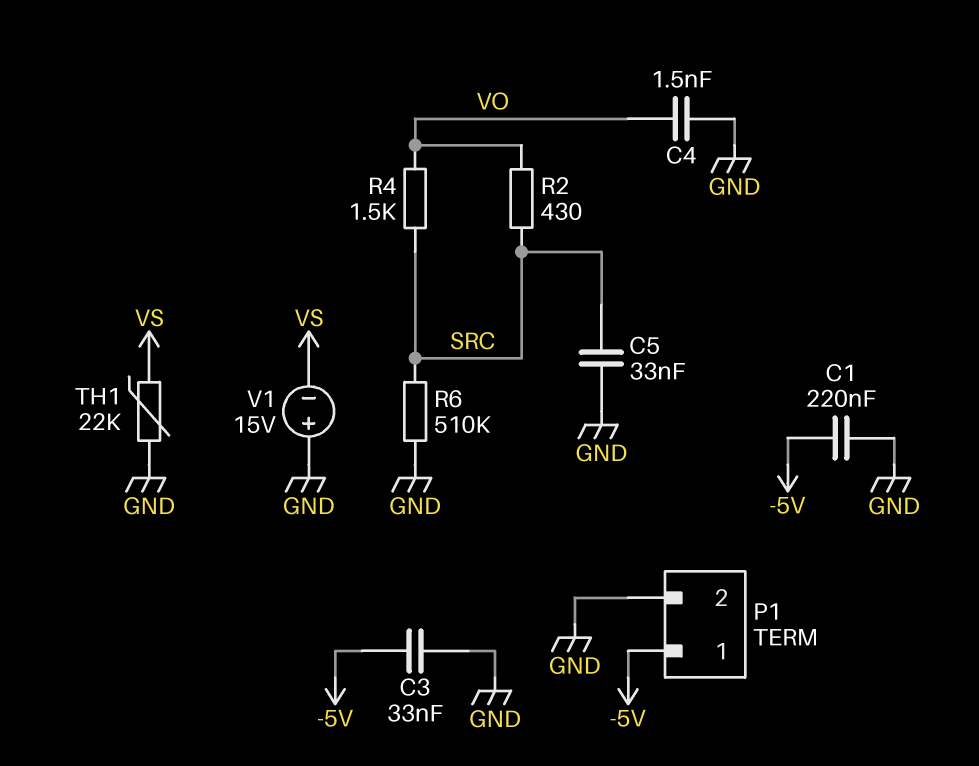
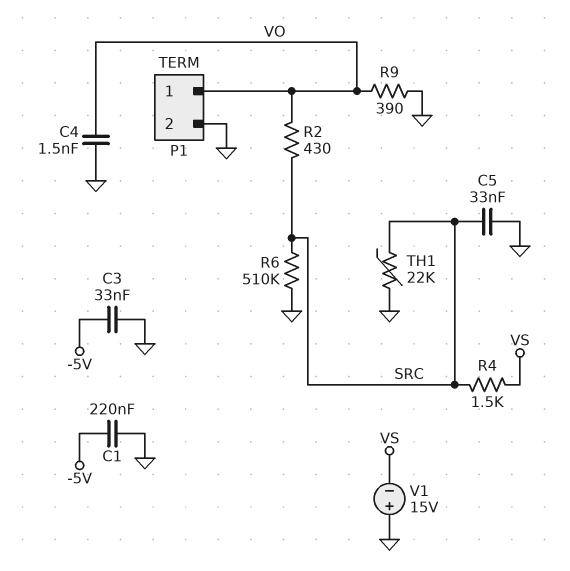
P1 pin 1: -5V -> VO
R4: 1.5k (SRC, VO) -> 1.5k (SRC, VS)
R9: none -> 390 (GND, VO)
TH1: 22k (GND, VS) -> 22k (GND, SRC)

